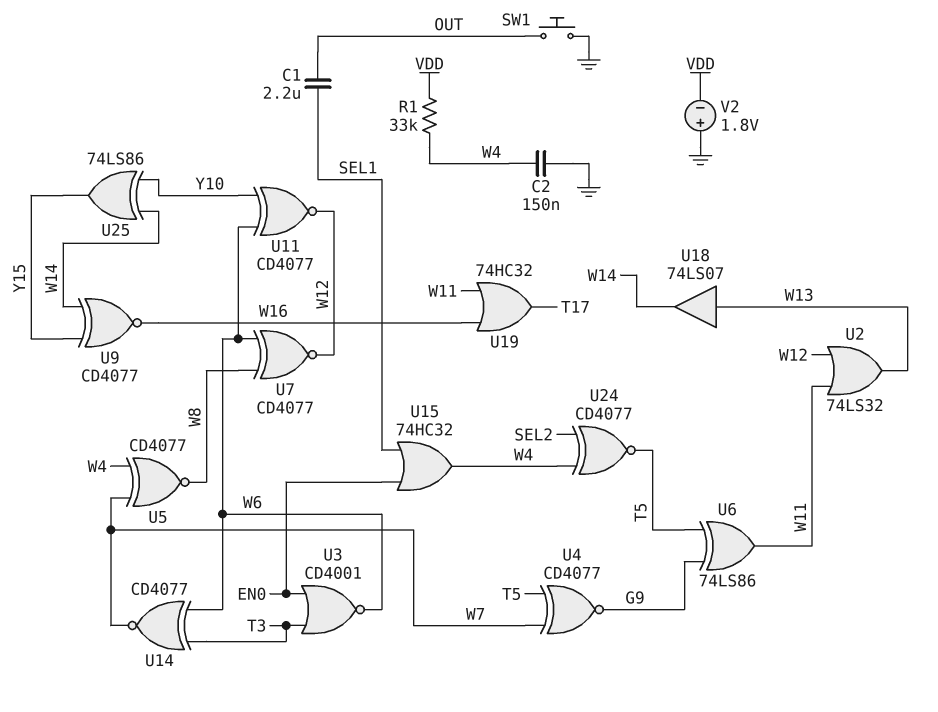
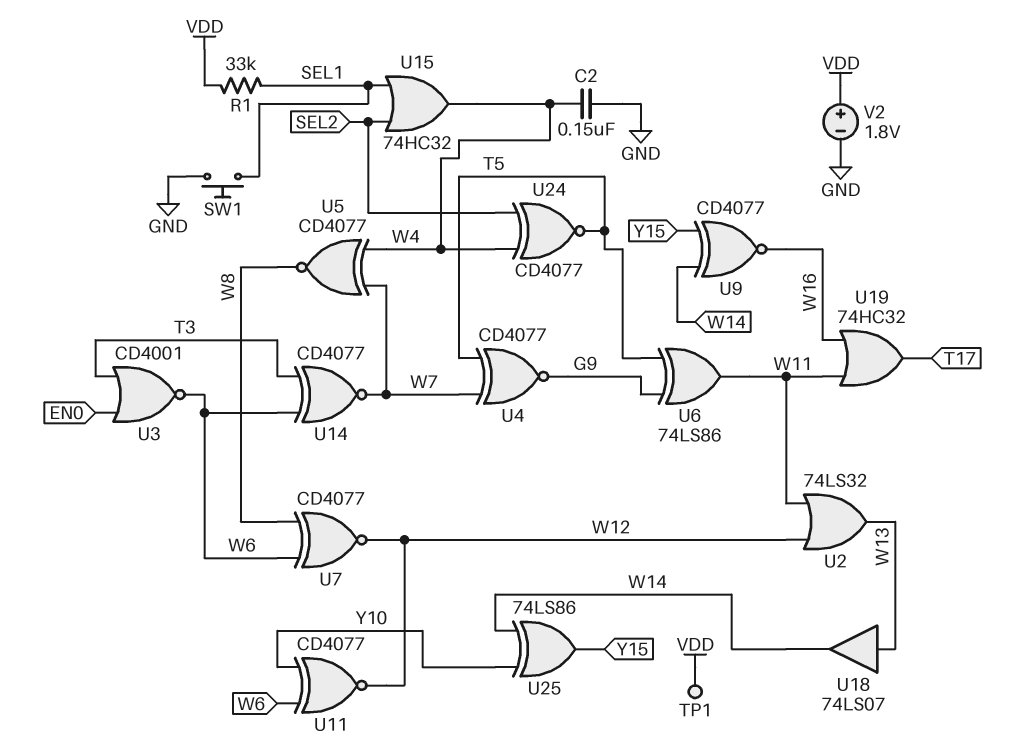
C1: 2.2uF (OUT, SEL1) -> none
R1: 33k (VDD, W4) -> 33k (SEL1, VDD)
SW1: button (GND, OUT) -> button (GND, SEL1)
TP1: none -> test point (VDD)
U15: OR 74HC32 (in EN0, in SEL1, out W4) -> OR 74HC32 (in SEL1, in SEL2, out W4)
V2: 1.8V (plus GND, minus VDD) -> 1.8V (plus VDD, minus GND)

